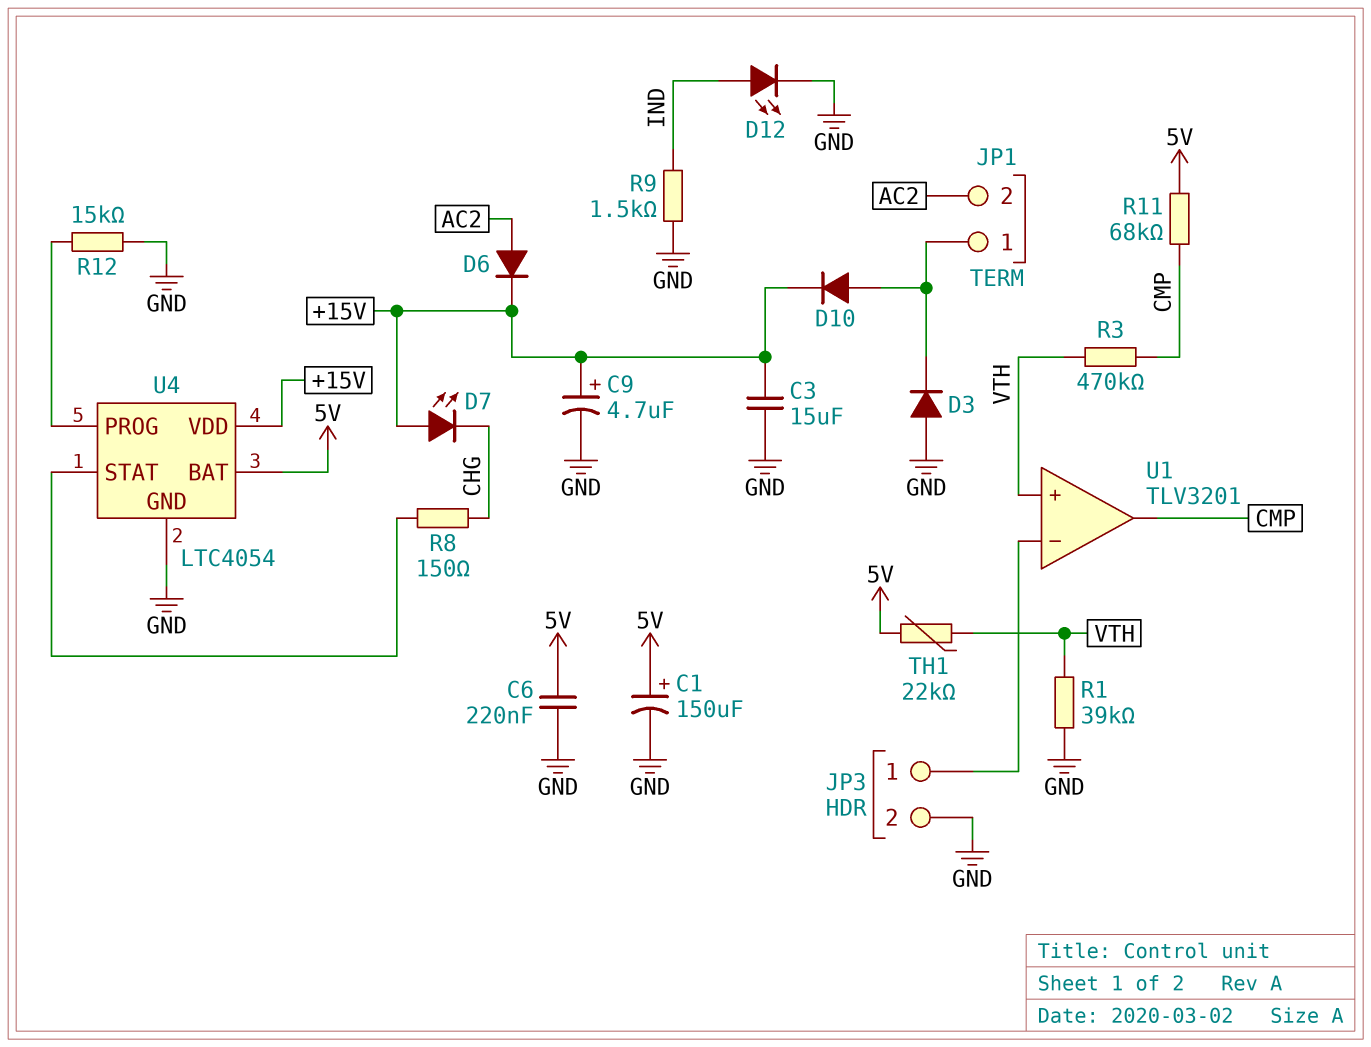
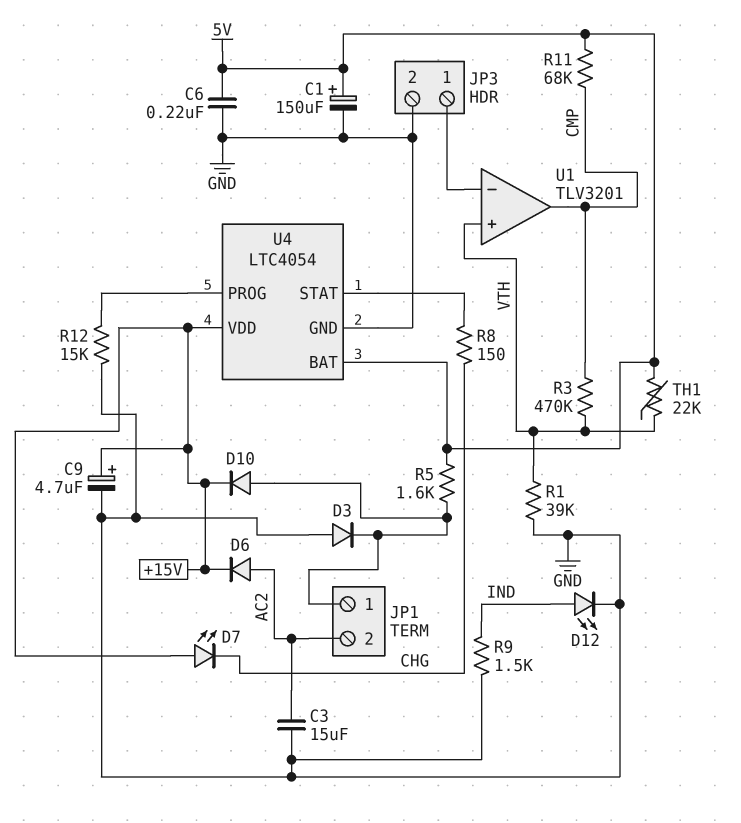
C3: 15uF (+15V, GND) -> 15uF (AC2, GND)
R5: none -> 1.6k (5V, JP1/1)

